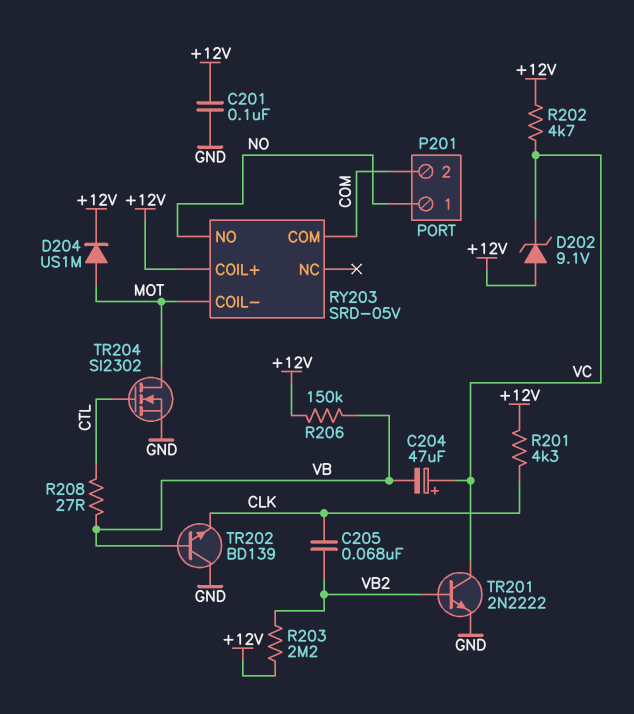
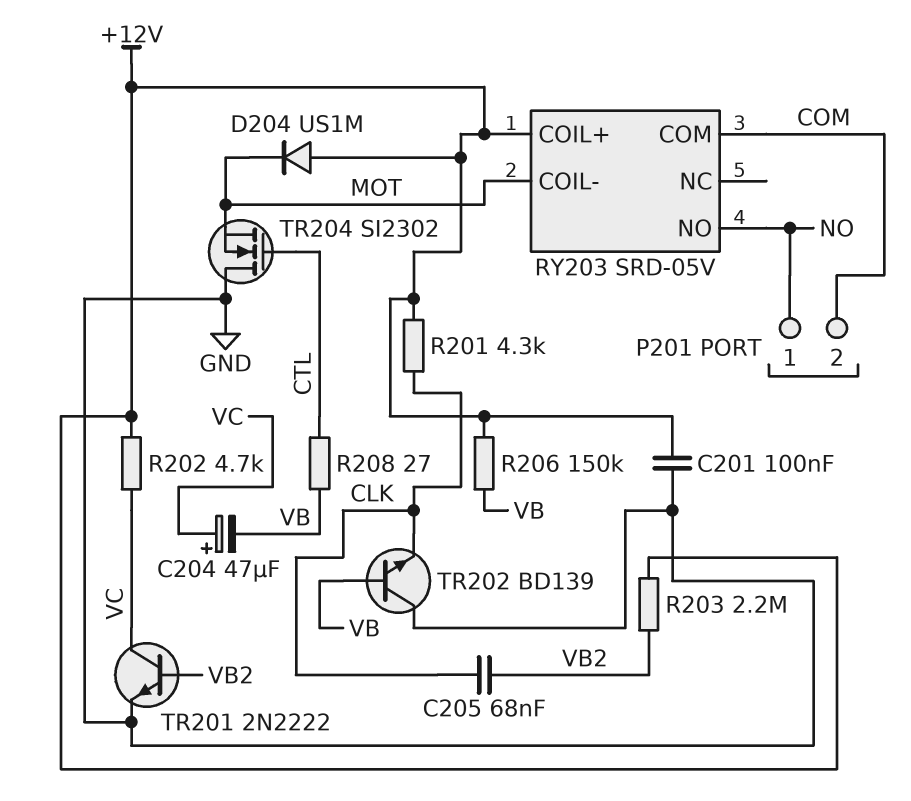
D202: zener 9.1V (A +12V, K VC) -> none
D204: diode US1M (A MOT, K +12V) -> diode US1M (A +12V, K MOT)
TR204: NMOS SI2302 (G CTL, D MOT, S GND) -> NMOS SI2302 (G CTL, D GND, S MOT)

